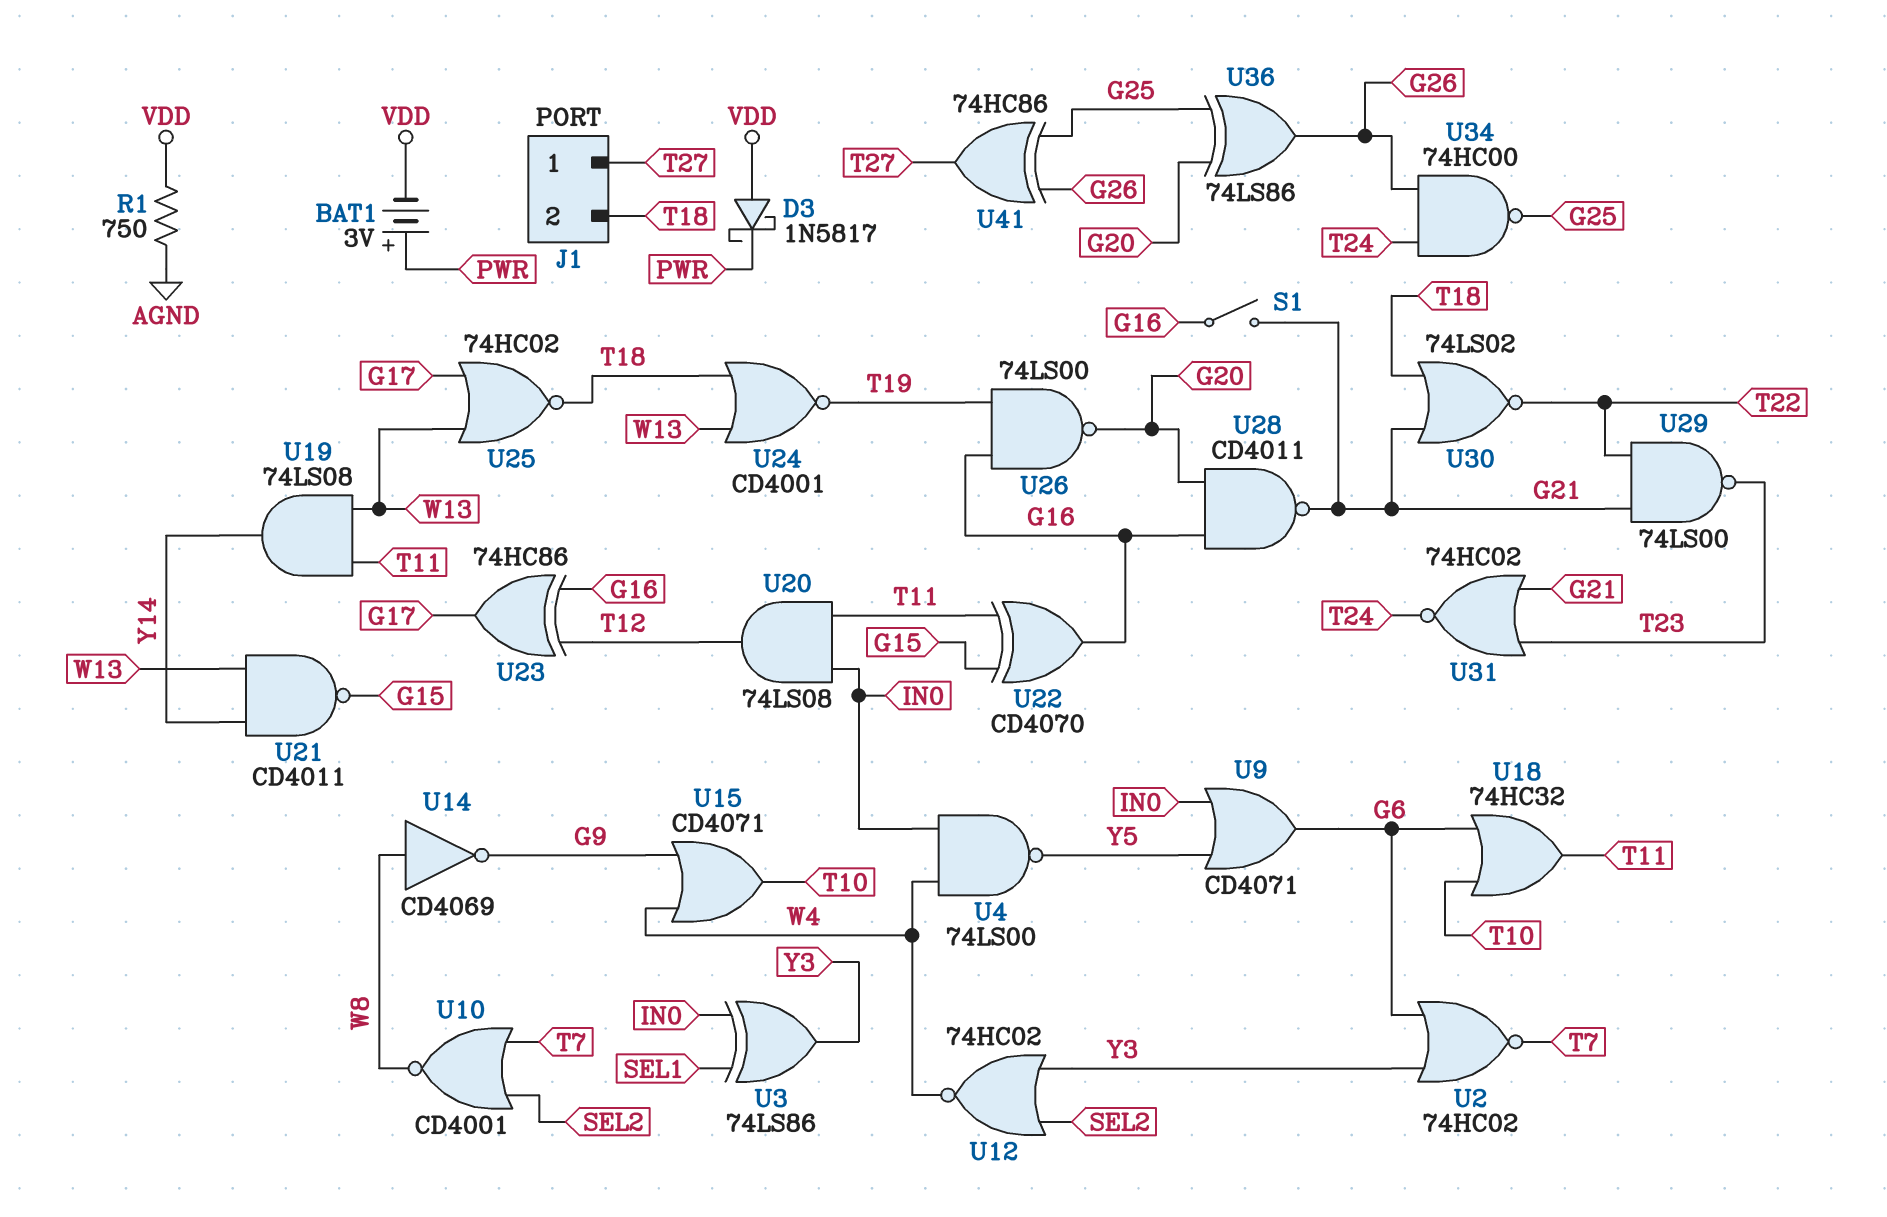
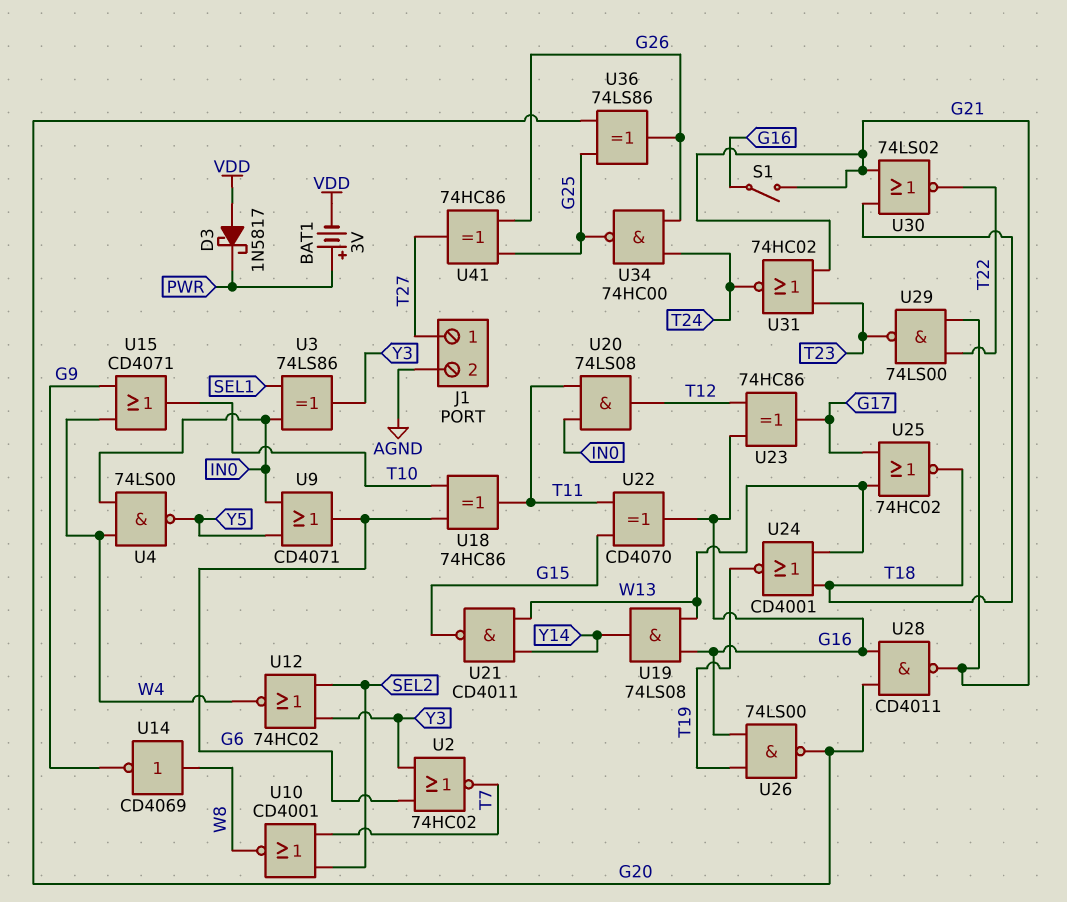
J1 pin 2: T18 -> AGND
R1: 750 (AGND, VDD) -> none
U18: OR 74HC32 (in G6, in T10, out T11) -> XOR 74HC86 (in G6, in T10, out T11)
U19: AND 74LS08 (in T11, in W13, out Y14) -> AND 74LS08 (in G16, in W13, out Y14)

